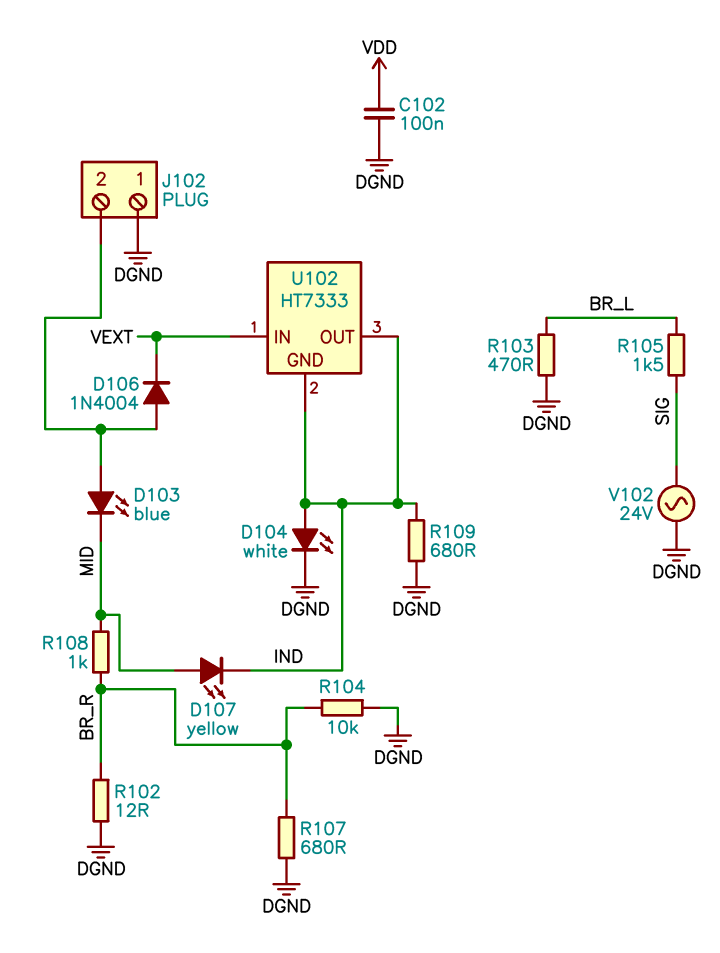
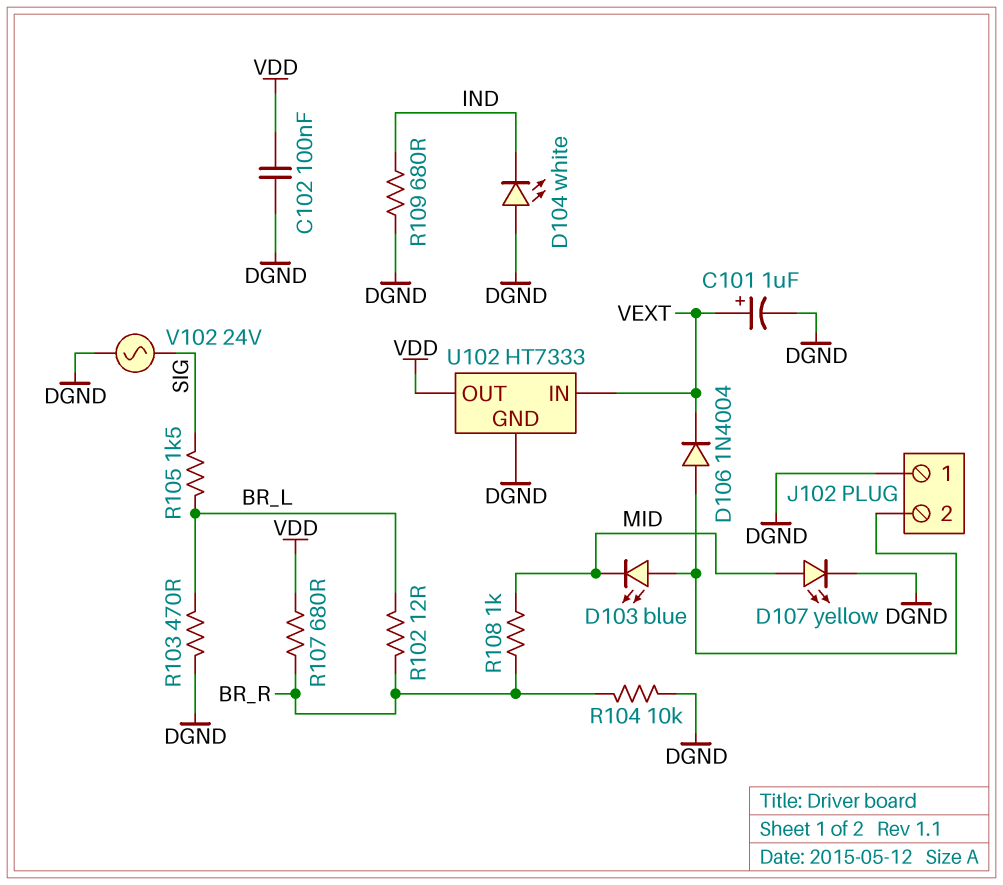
C101: none -> 1uF (plus VEXT, minus DGND)
D104: LED white (A IND, K DGND) -> LED white (A DGND, K IND)
D107: LED yellow (A MID, K IND) -> LED yellow (A MID, K DGND)
R102: 12 (BR_R, DGND) -> 12 (BR_L, BR_R)
R107: 680 (BR_R, DGND) -> 680 (BR_R, VDD)
U102 pin GND: IND -> DGND
U102 pin OUT: IND -> VDD

